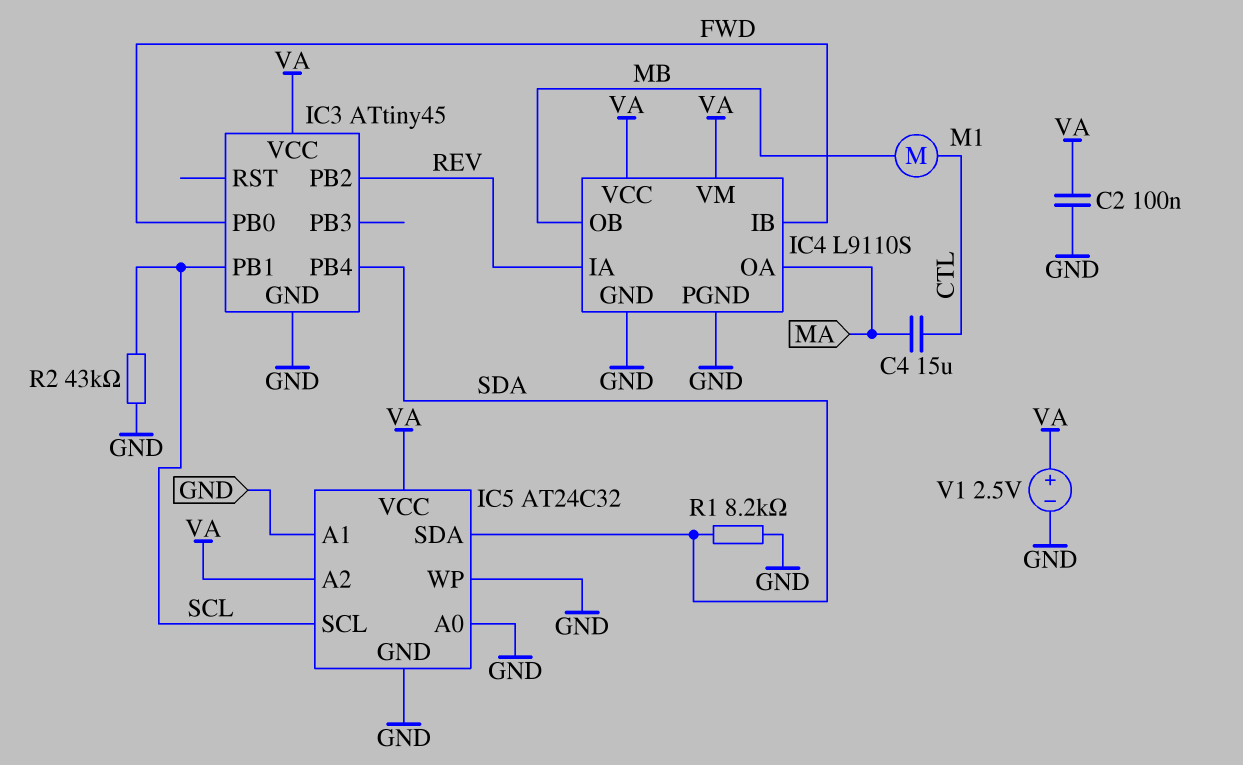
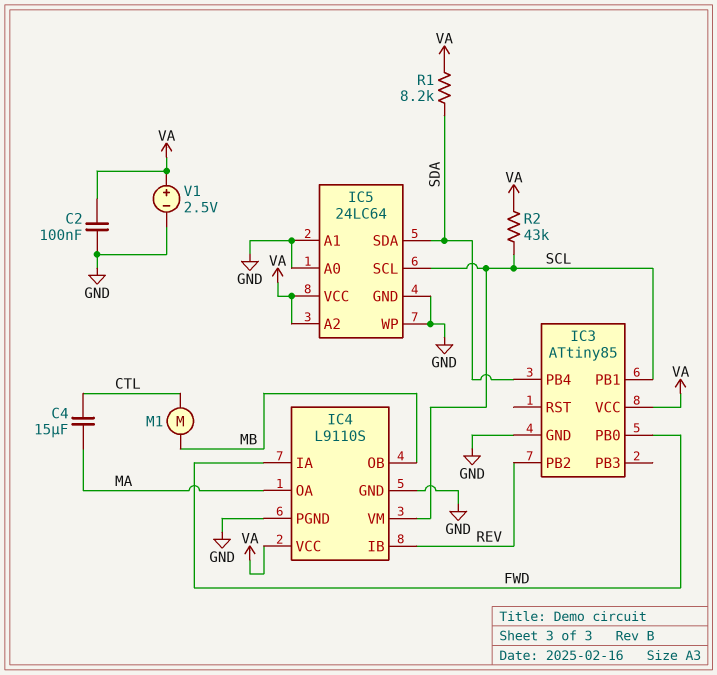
IC3: ATtiny45 -> ATtiny85
IC4 pin IA: REV -> FWD
IC4 pin IB: FWD -> REV
IC4 pin VM: VA -> SCL
IC5: AT24C32 -> 24LC64
R1: 8.2k (GND, SDA) -> 8.2k (SDA, VA)
R2: 43k (GND, SCL) -> 43k (SCL, VA)

